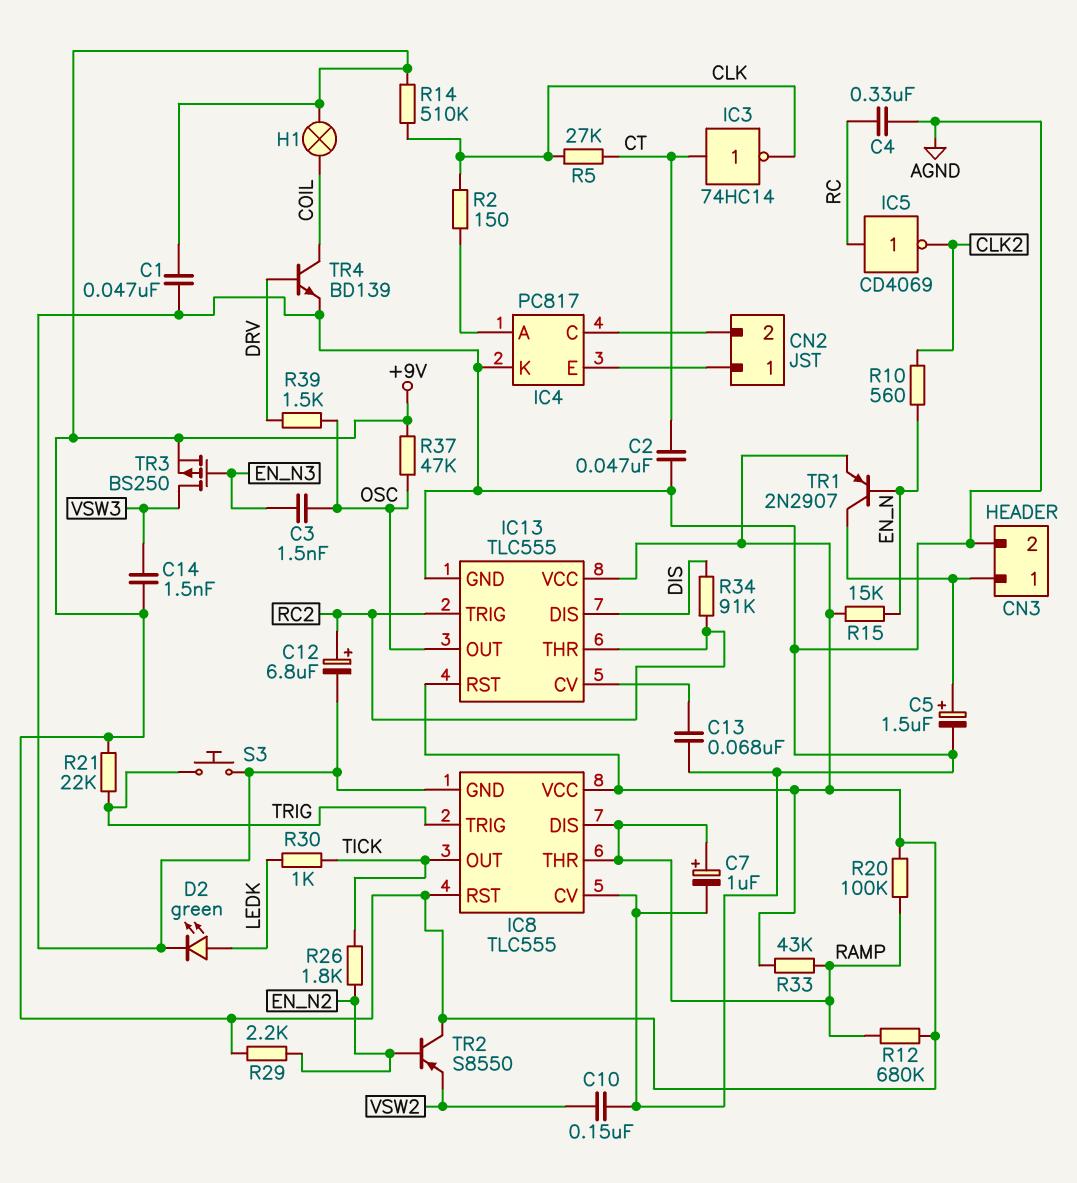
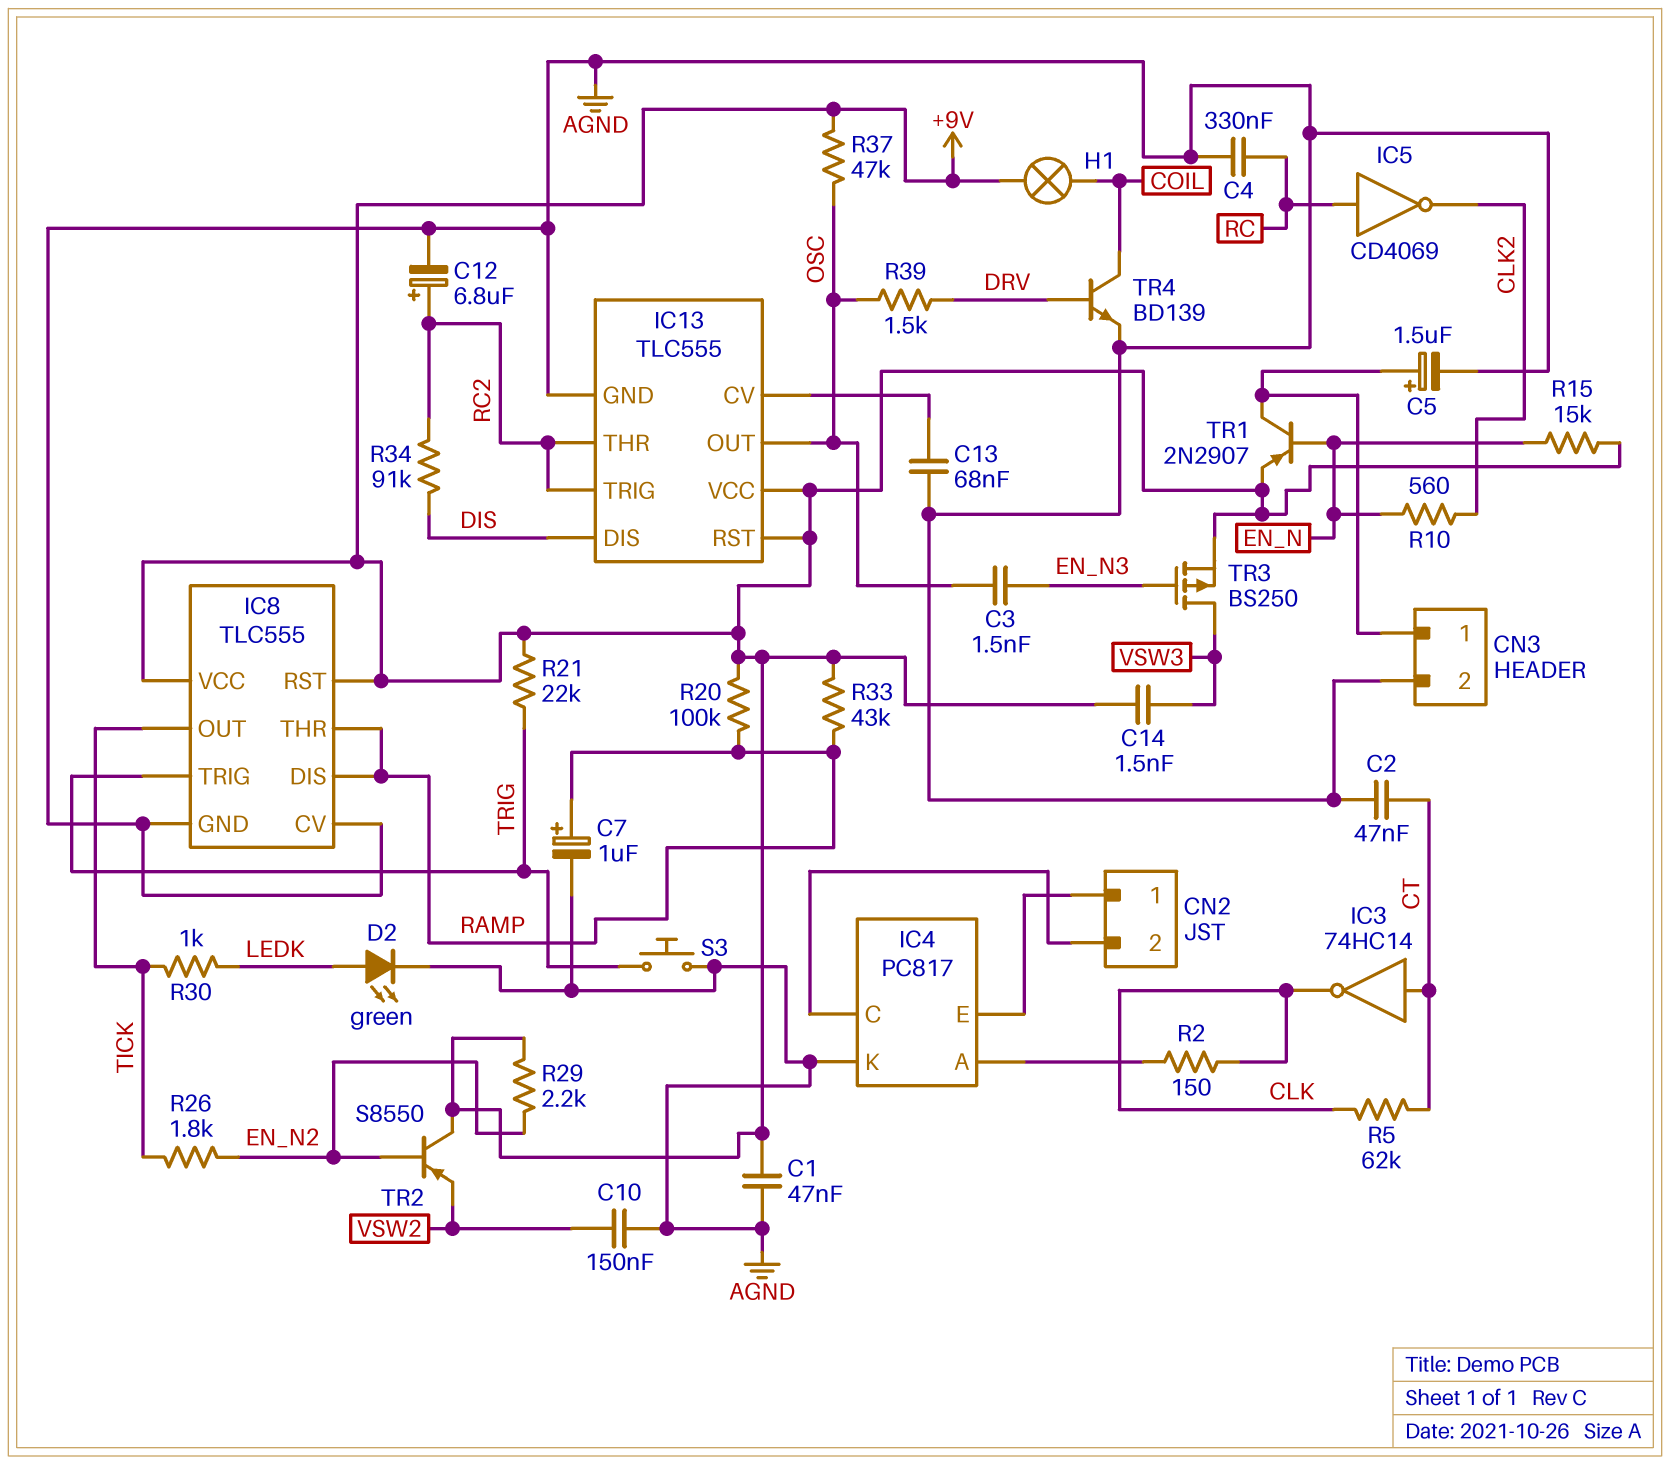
R5: 27k (CLK, CT) -> 62k (CLK, CT)
R12: 680k (+9V, RAMP) -> none
R14: 510k (+9V, CLK) -> none

